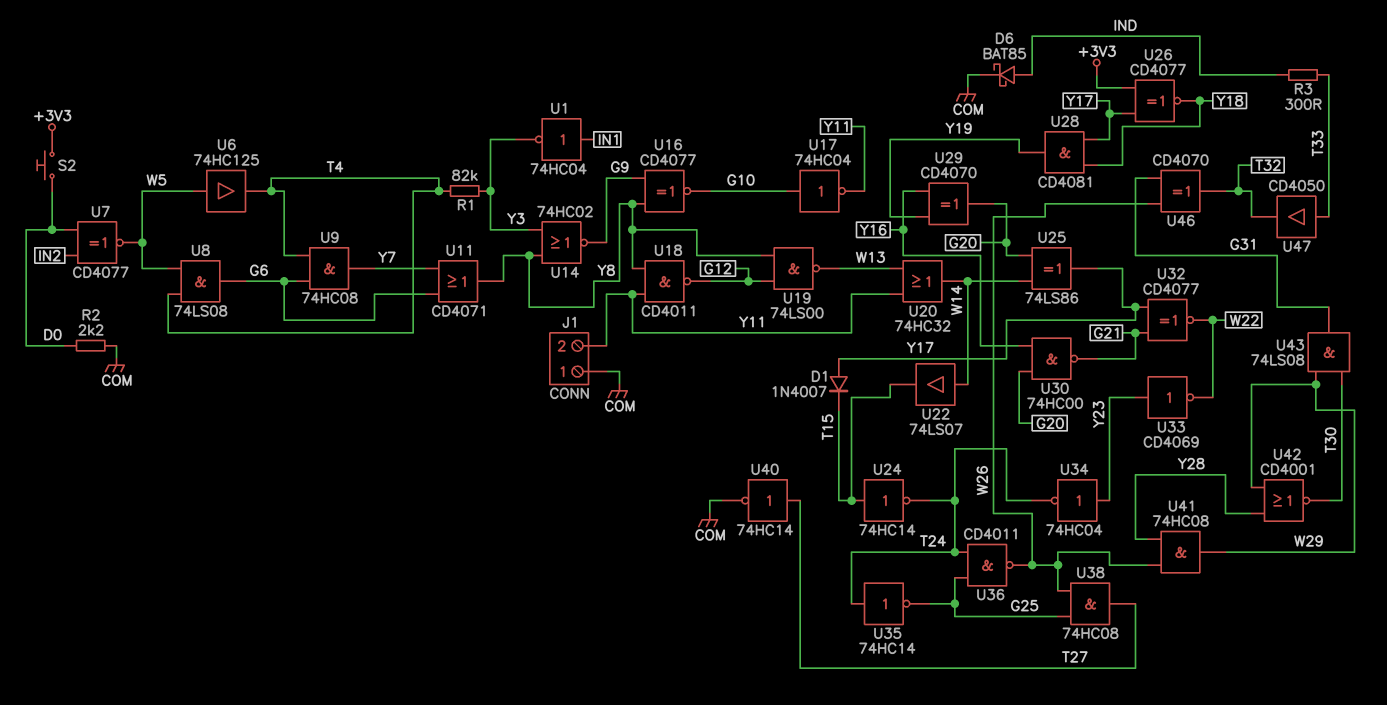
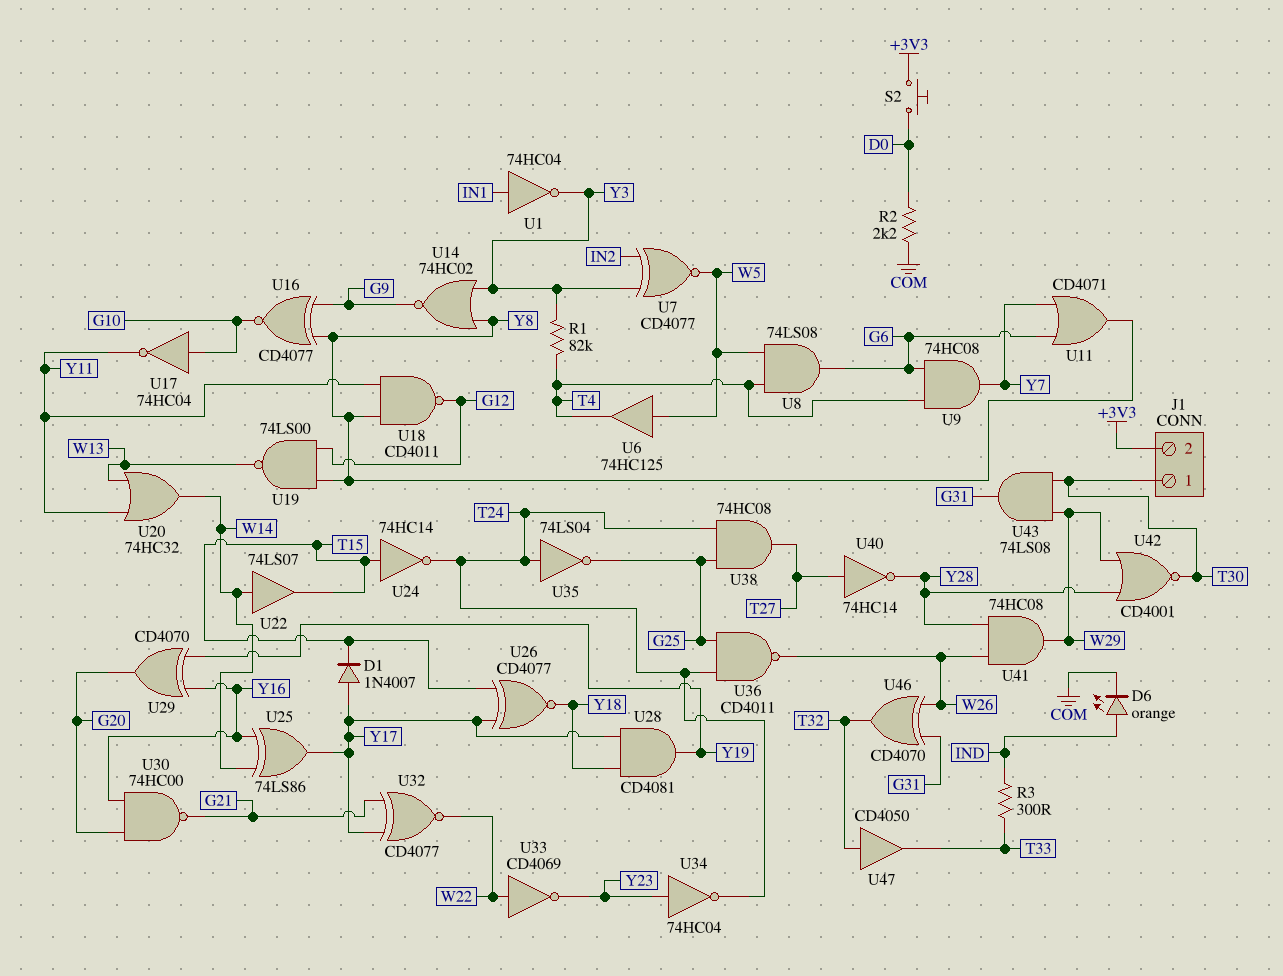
D6: schottky BAT85 (A IND, K COM) -> LED orange (A IND, K COM)
J1 pin 1: COM -> T30
J1 pin 2: Y11 -> +3V3
U7: XNOR CD4077 (in D0, in IN2, out W5) -> XNOR CD4077 (in IN2, in Y3, out W5)
U25: XOR 74LS86 (in G20, in W14, out Y17) -> XOR 74LS86 (in W14, in Y16, out Y17)
U26: XNOR CD4077 (in +3V3, in Y17, out Y18) -> XNOR CD4077 (in T15, in Y17, out Y18)
U33: NOT CD4069 (in Y23, out W22) -> NOT CD4069 (in W22, out Y23)
U35: NOT 74HC14 (in T24, out G25) -> NOT 74LS04 (in T24, out G25)
U38: AND 74HC08 (in G25, in W26, out T27) -> AND 74HC08 (in G25, in T24, out T27)
U40: NOT 74HC14 (in T27, out COM) -> NOT 74HC14 (in T27, out Y28)
U47: buffer CD4050 (in T33, out T32) -> buffer CD4050 (in T32, out T33)

